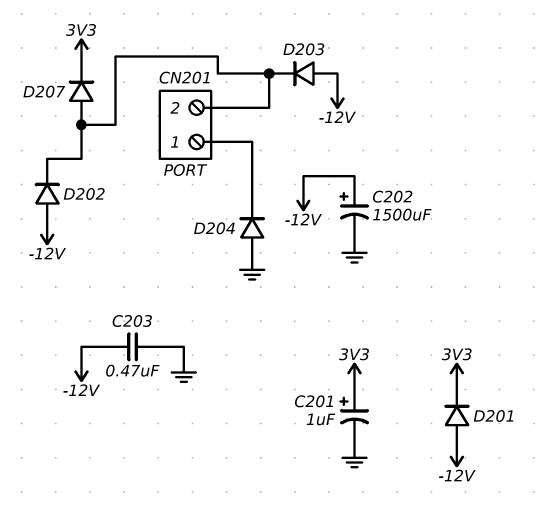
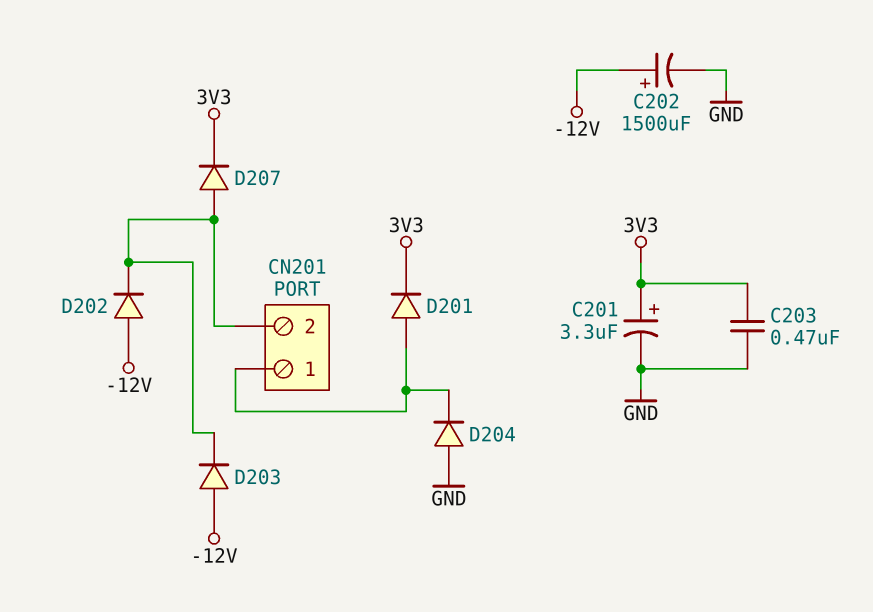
C201: 1uF (plus 3V3, minus GND) -> 3.3uF (plus 3V3, minus GND)
C203: 470nF (-12V, GND) -> 470nF (3V3, GND)
D201: diode (A -12V, K 3V3) -> diode (A CN201/1, K 3V3)

